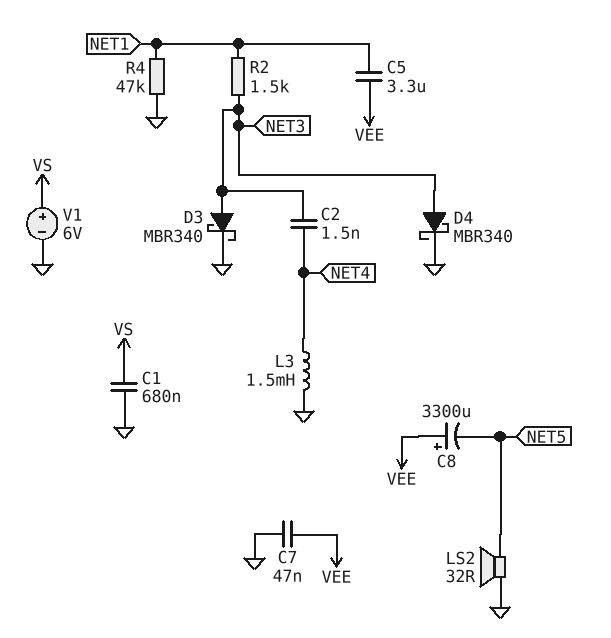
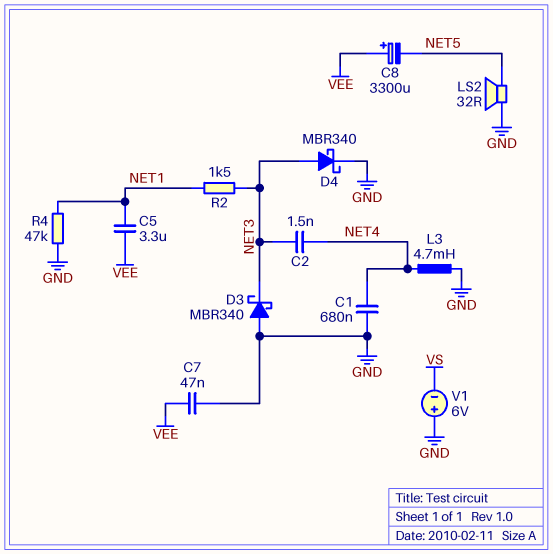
C1: 680nF (GND, VS) -> 680nF (GND, NET4)
D3: schottky MBR340 (A NET3, K GND) -> schottky MBR340 (A GND, K NET3)
L3: 1.5mH (GND, NET4) -> 4.7mH (GND, NET4)
V1: 6V (plus VS, minus GND) -> 6V (plus GND, minus VS)

